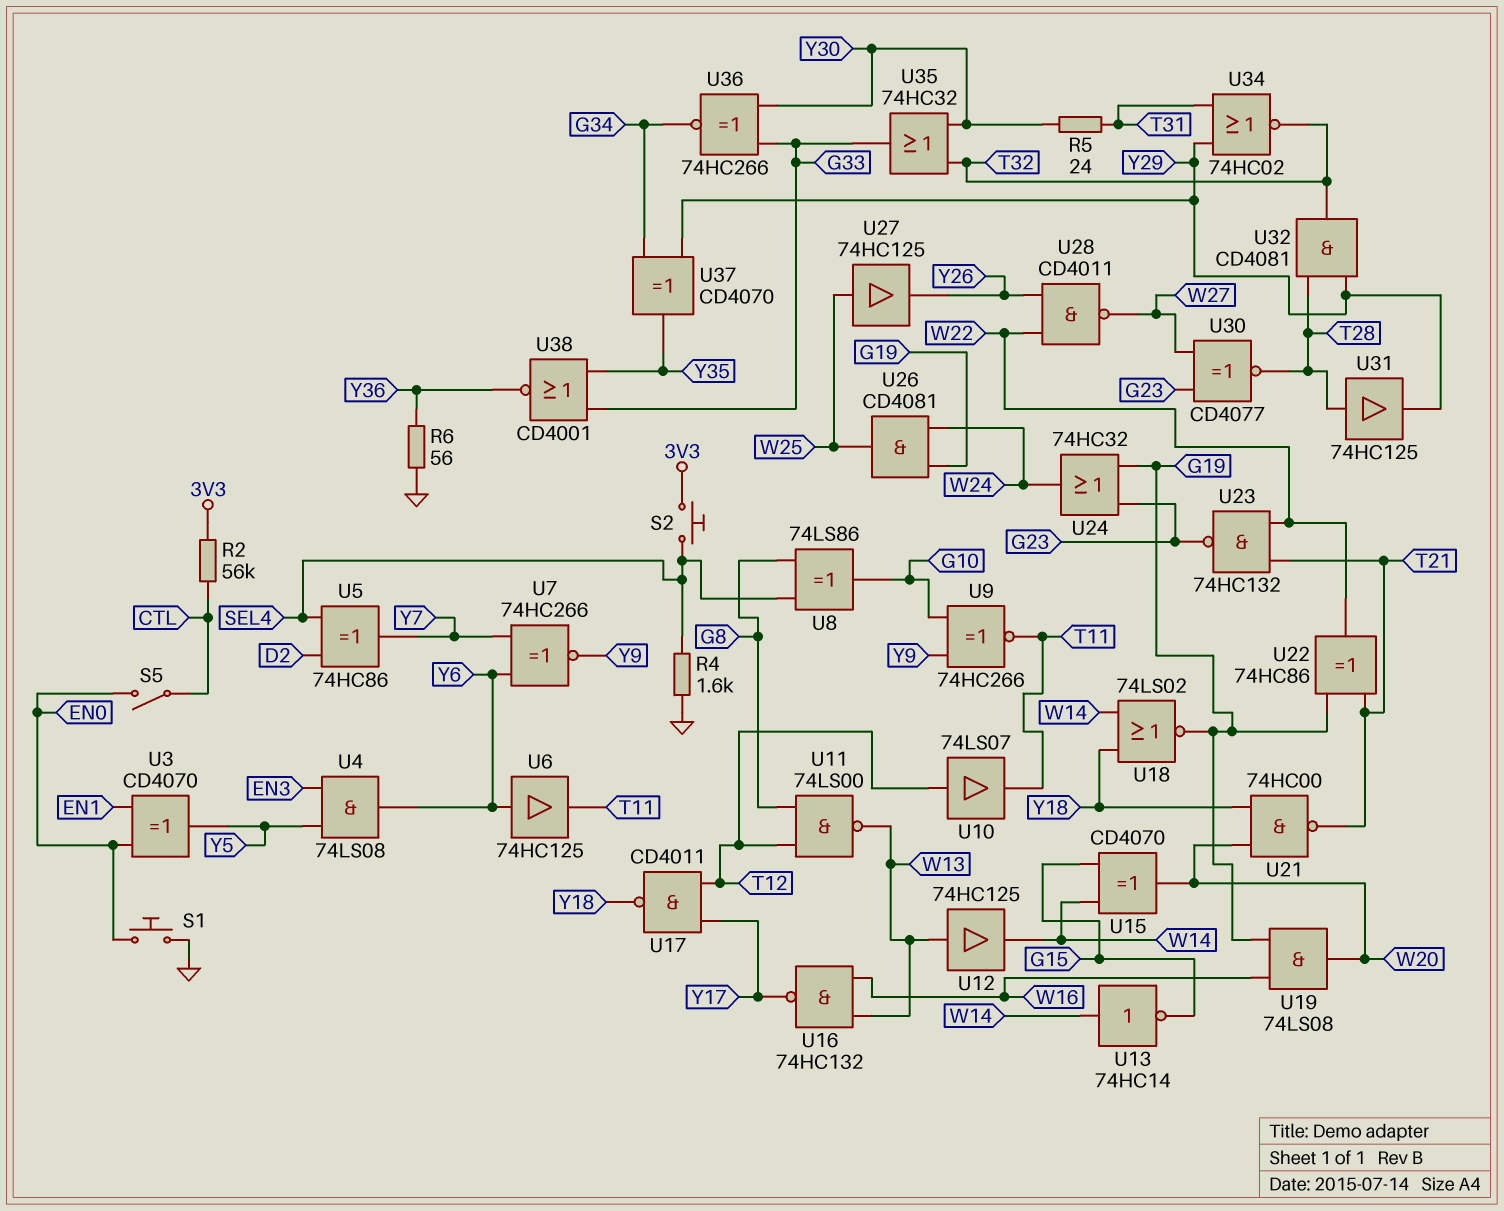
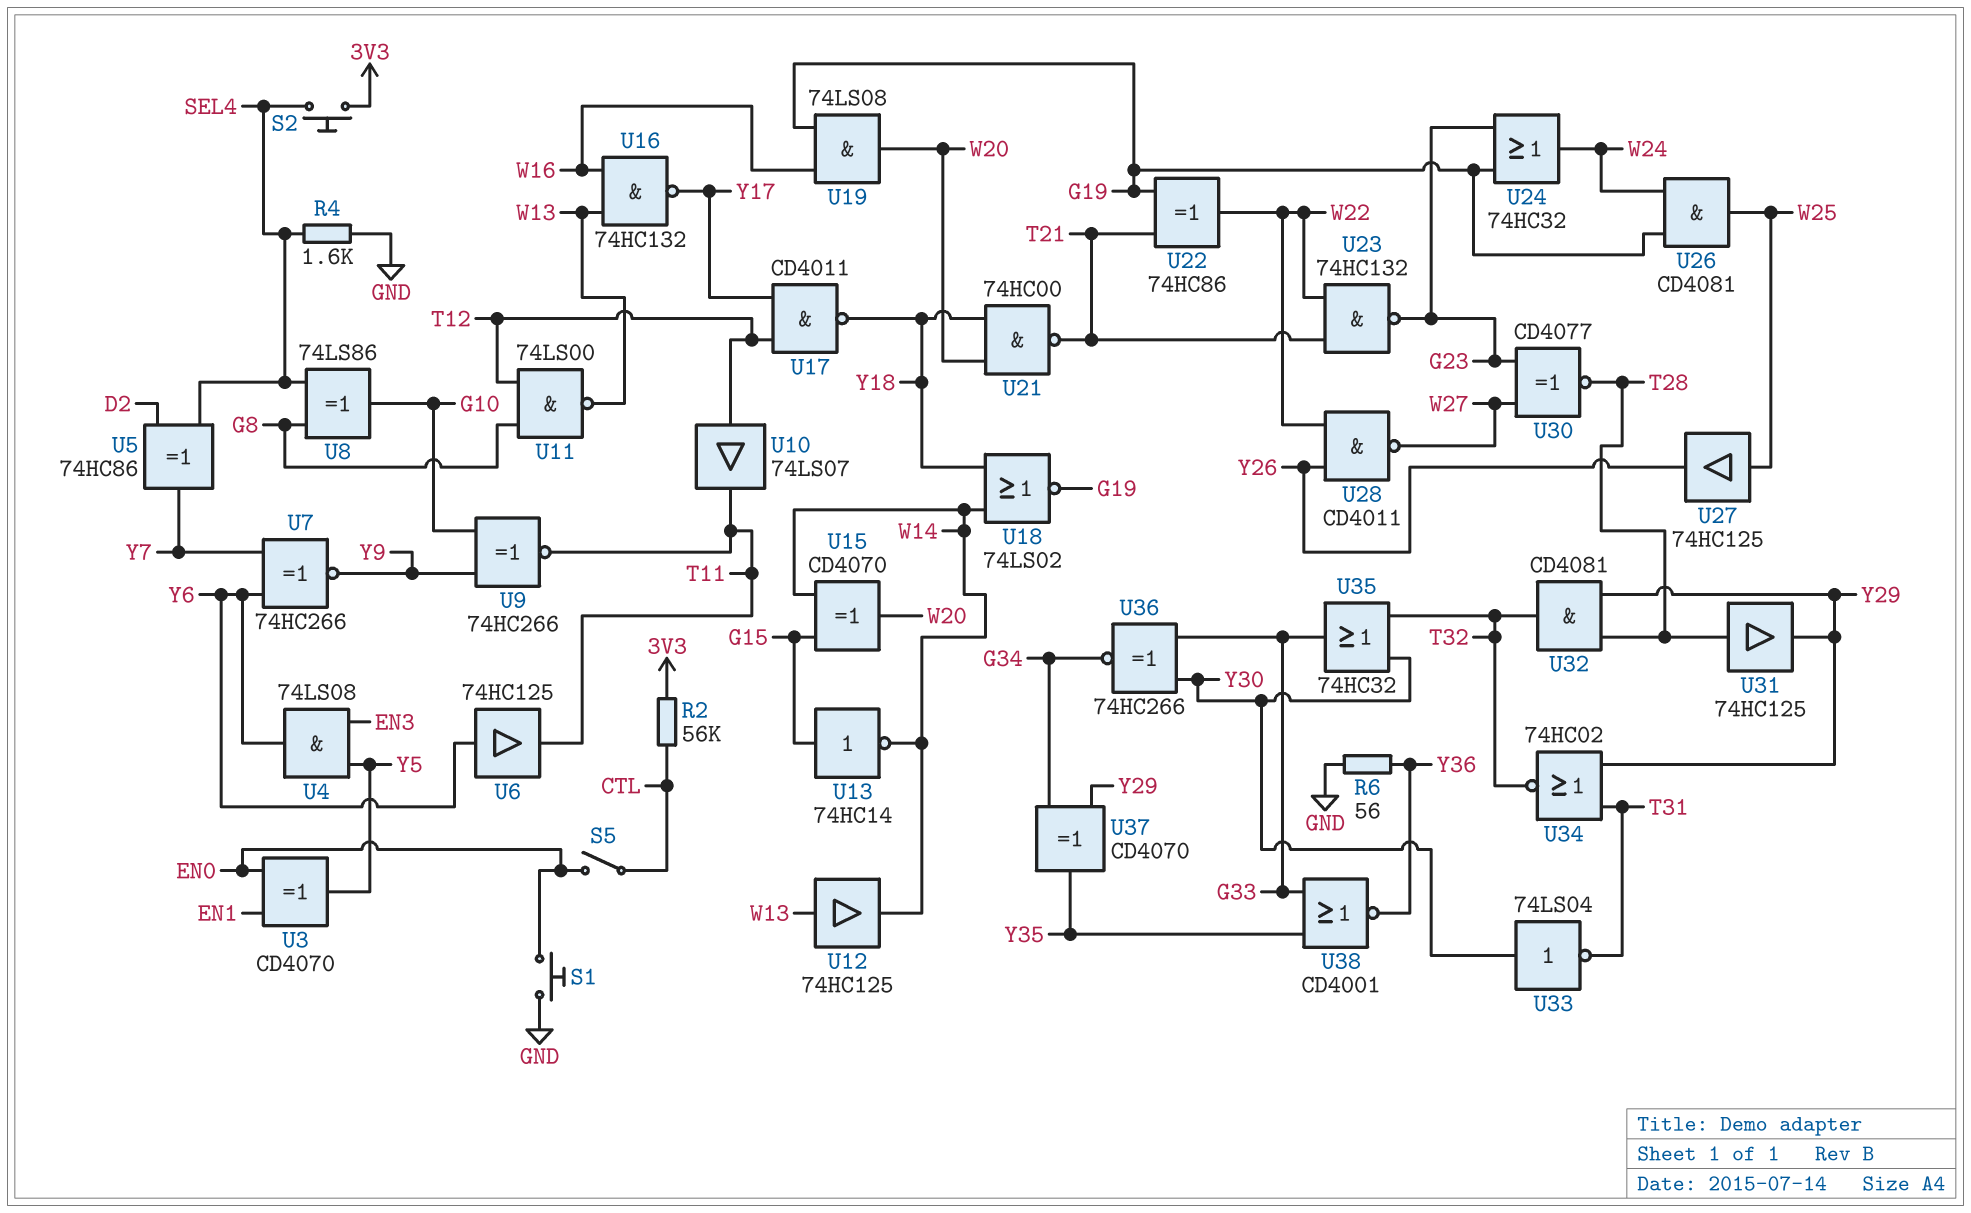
R5: 24 (T31, Y30) -> none
U13: NOT 74HC14 (in W14, out G15) -> NOT 74HC14 (in G15, out W14)
U33: none -> NOT 74LS04 (in Y30, out T31)

